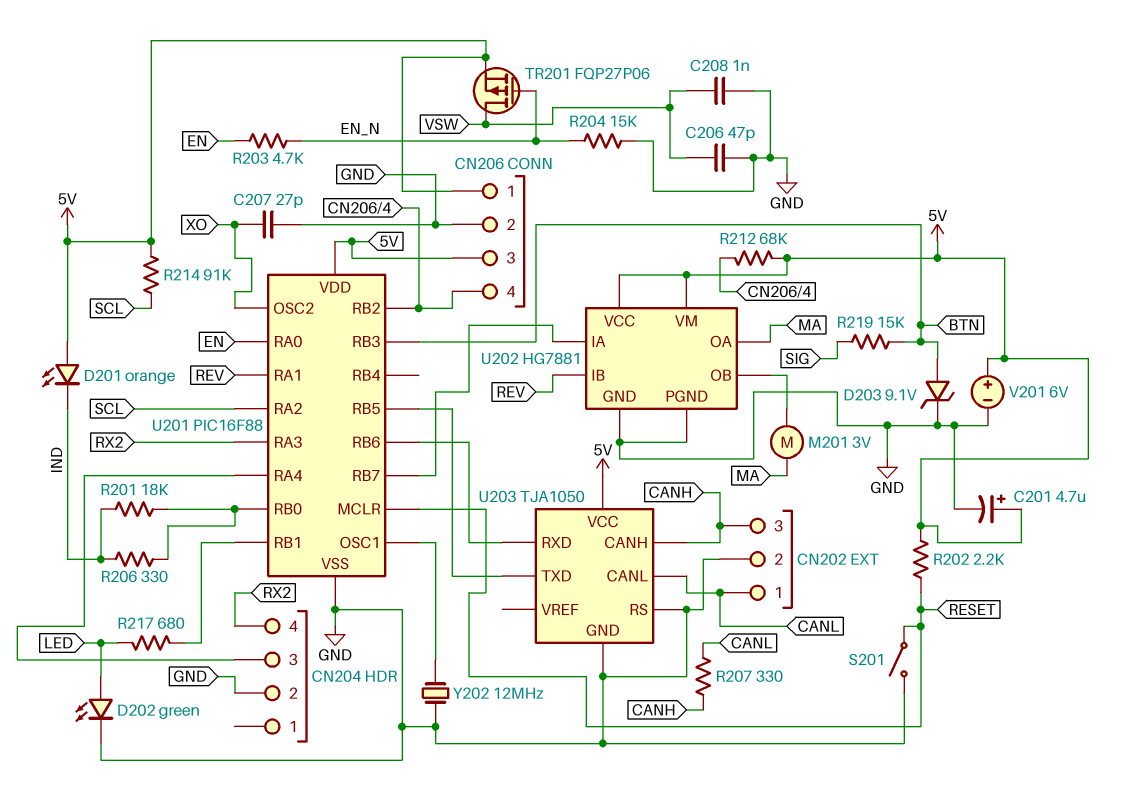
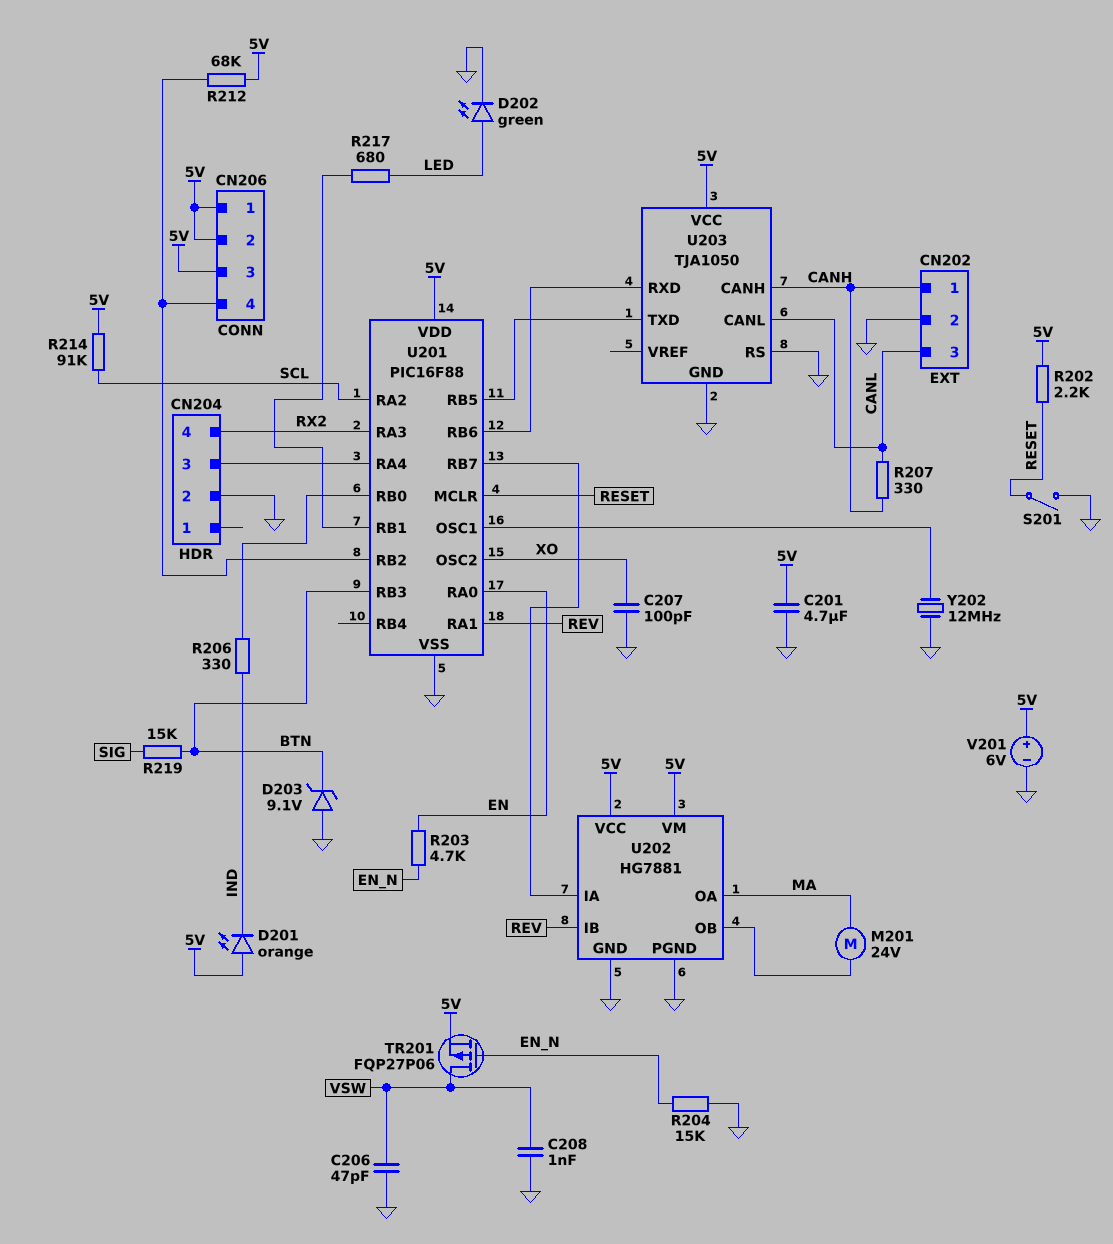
C201: 4.7uF (plus 5V, minus GND) -> 4.7uF (5V, GND)
C207: 27pF (GND, XO) -> 100pF (GND, XO)
CN202 pin 1: CANL -> CANH
CN202 pin 3: CANH -> CANL
CN206 pin 2: GND -> 5V
D203: zener 9.1V (A BTN, K GND) -> zener 9.1V (A GND, K BTN)
M201: motor 3V (MA, U202/OB) -> motor 24V (MA, U202/OB)
R201: 18k (IND, U201/RB0) -> none

